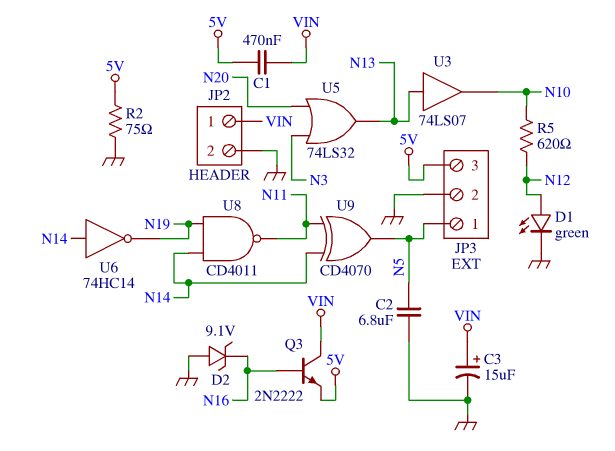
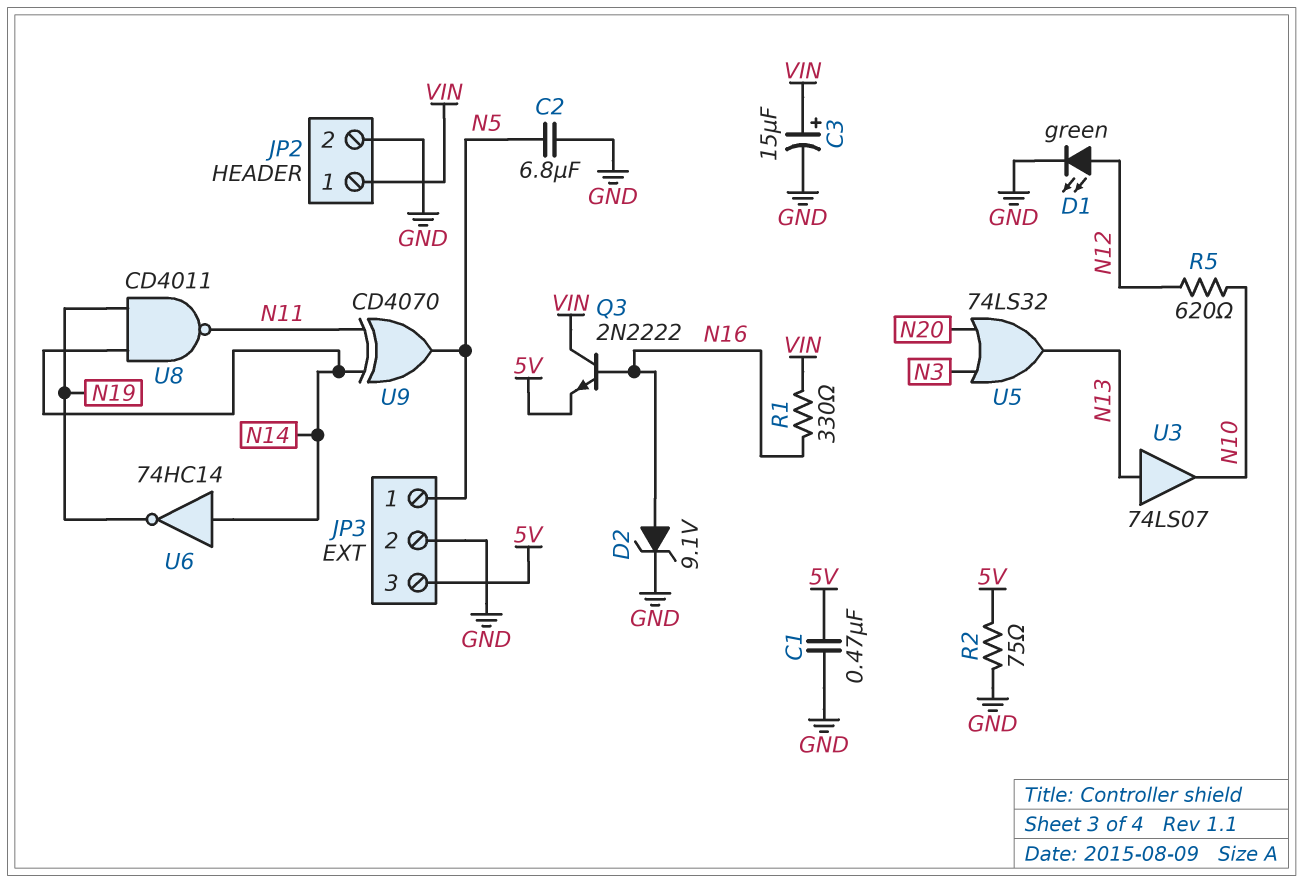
C1: 470nF (5V, VIN) -> 470nF (5V, GND)
D2: zener 9.1V (A GND, K N16) -> zener 9.1V (A N16, K GND)
R1: none -> 330 (N16, VIN)

